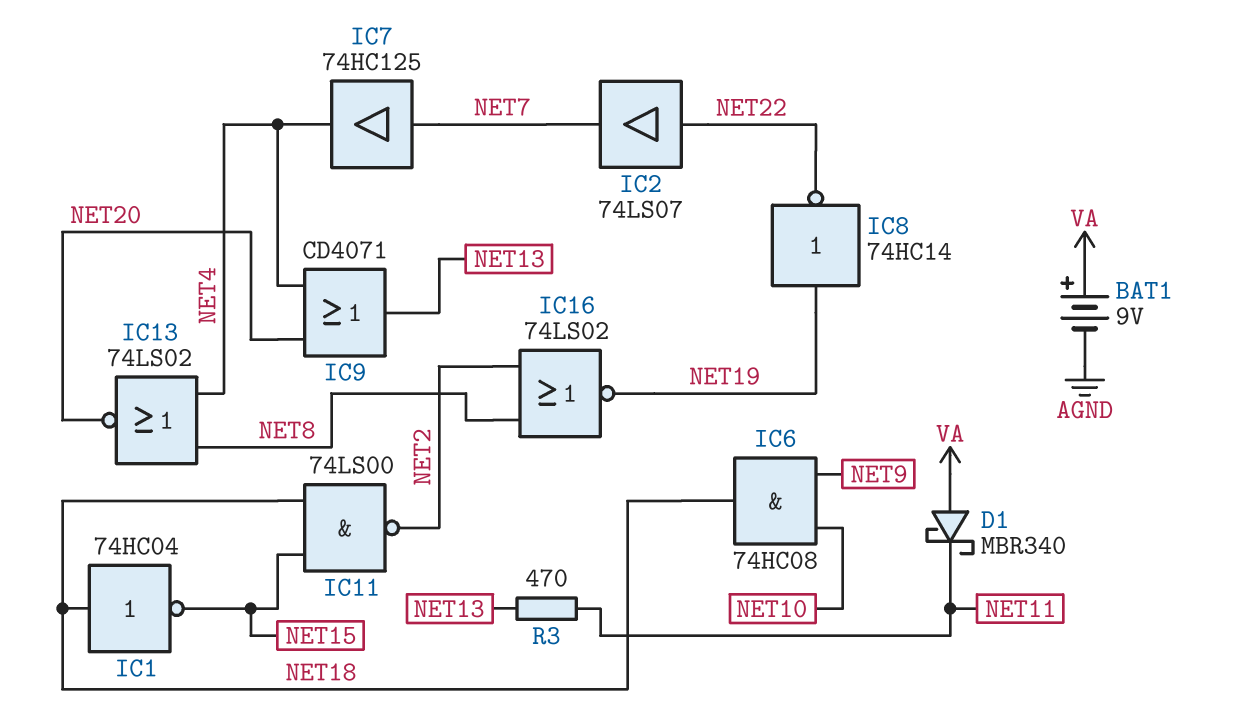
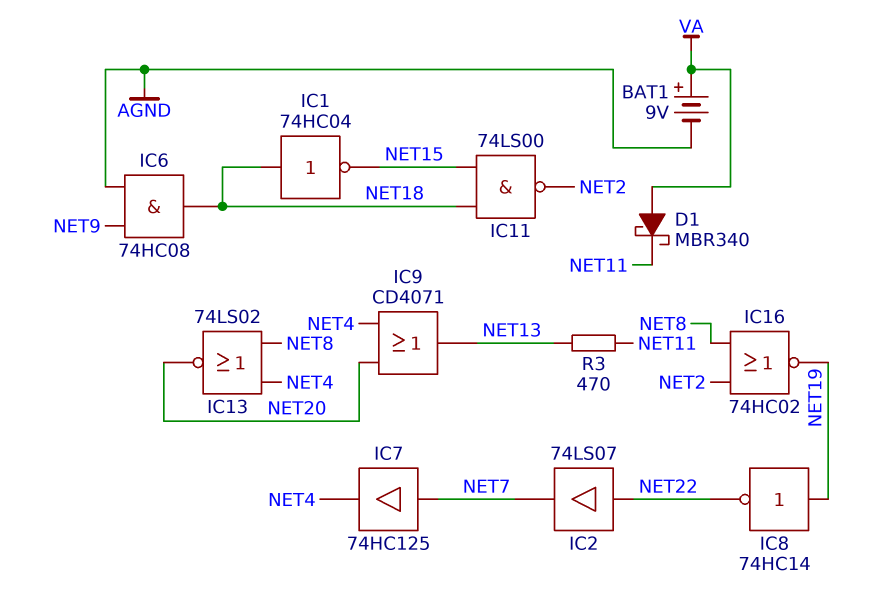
IC6: AND 74HC08 (in NET9, in NET10, out NET18) -> AND 74HC08 (in AGND, in NET9, out NET18)
IC16: NOR 74LS02 (in NET2, in NET8, out NET19) -> NOR 74HC02 (in NET2, in NET8, out NET19)

